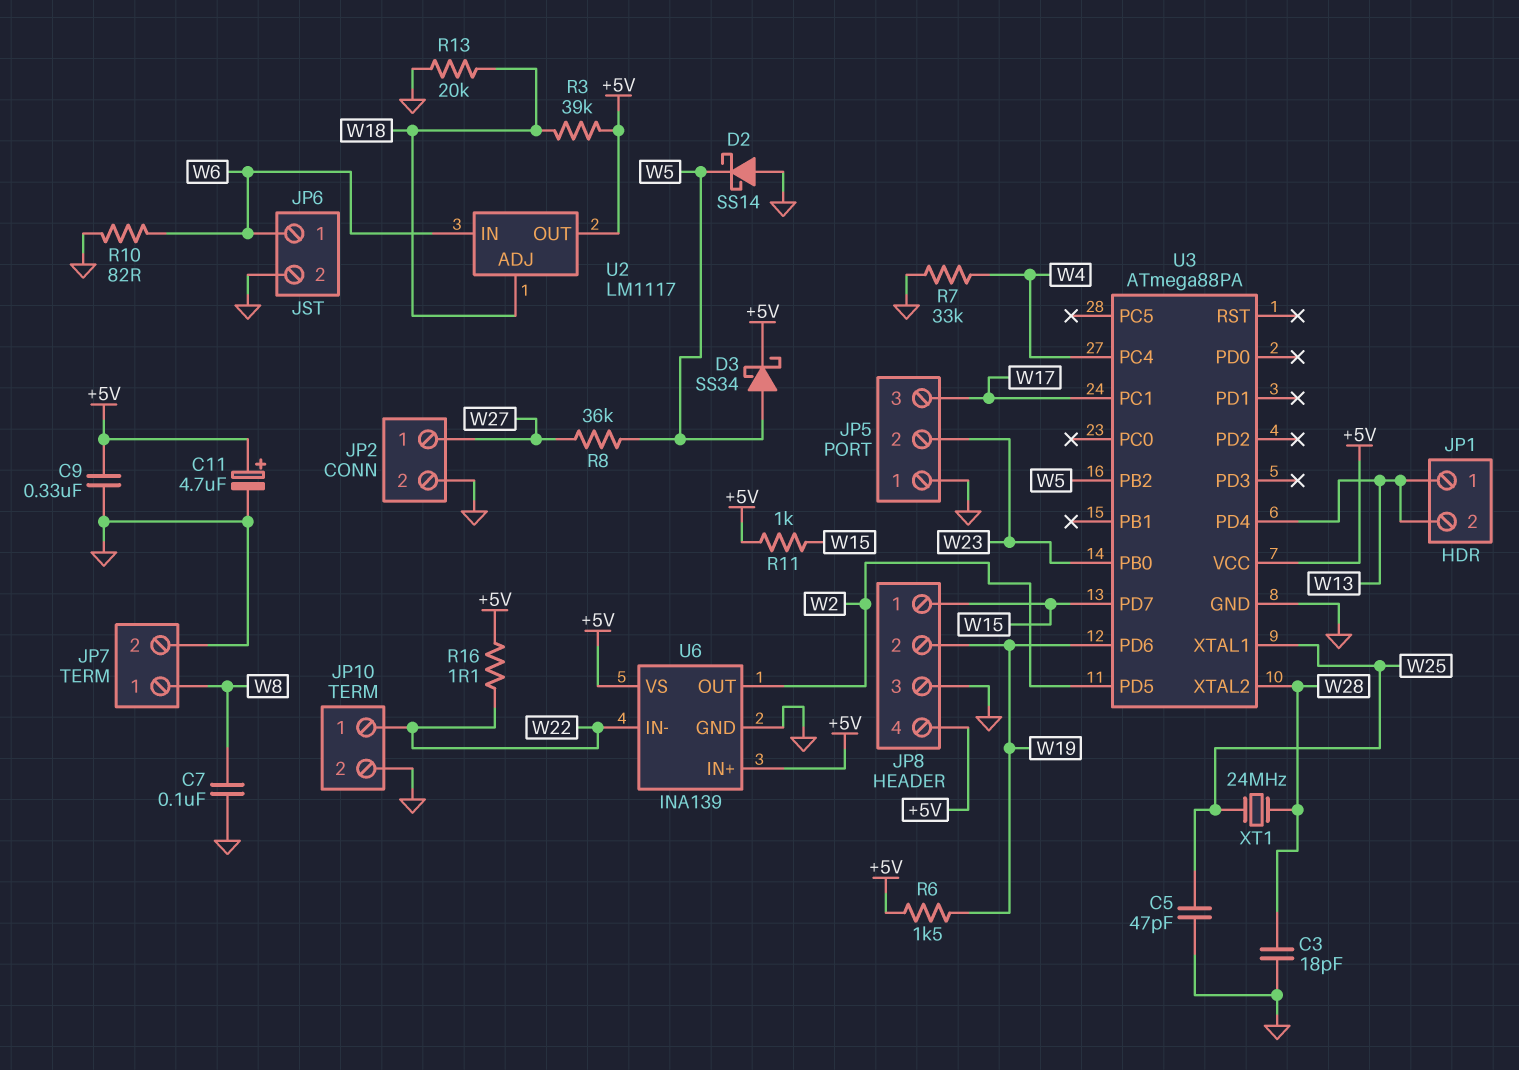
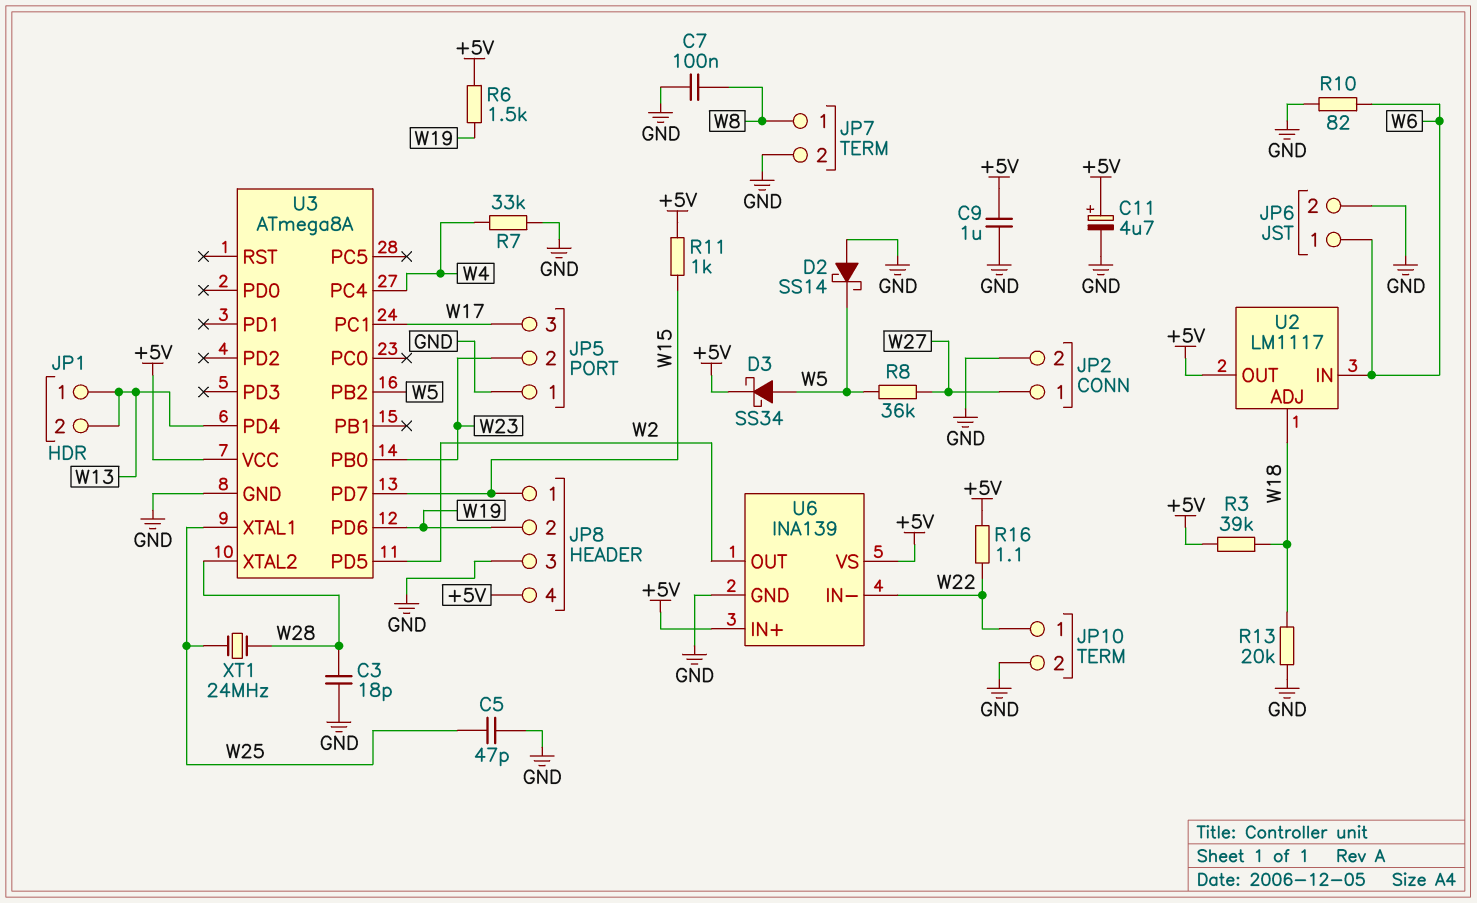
C9: 330nF (+5V, GND) -> 1uF (+5V, GND)
U3: ATmega88PA -> ATmega8A

